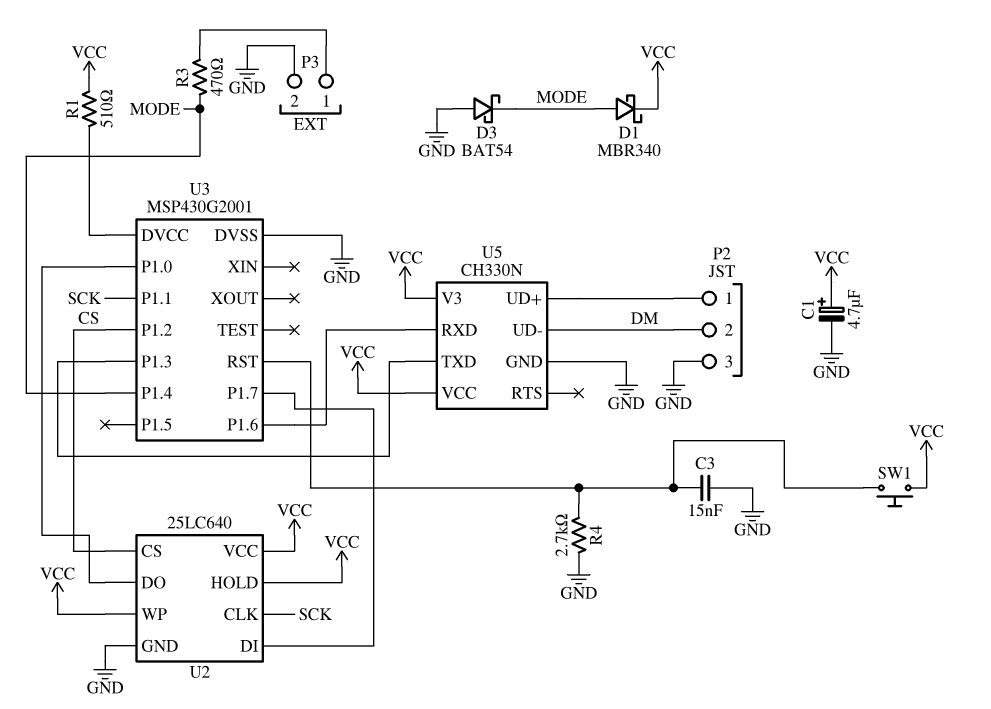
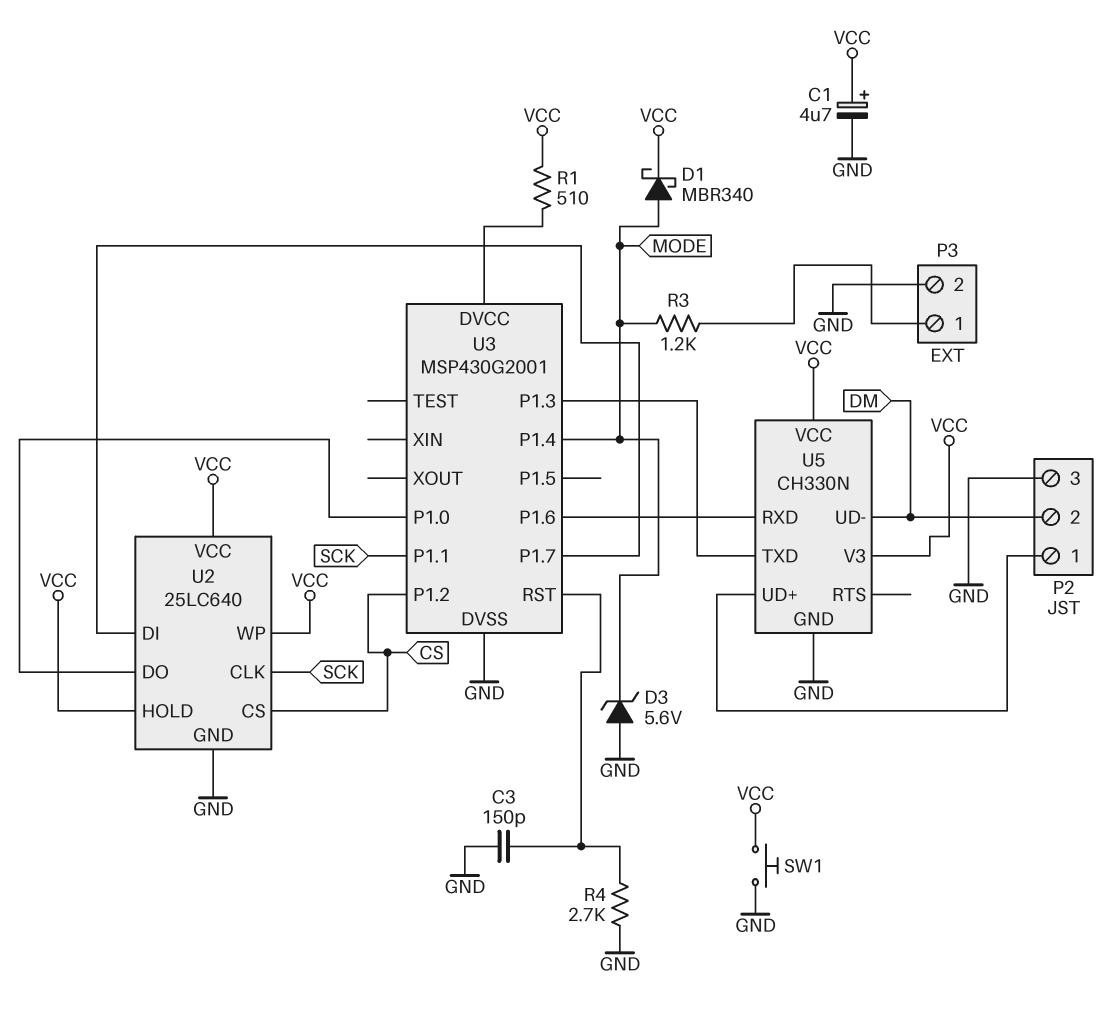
C3: 15nF (GND, U3/RST) -> 150pF (GND, U3/RST)
D3: schottky BAT54 (A GND, K MODE) -> zener 5.6V (A GND, K MODE)
R3: 470 (MODE, P3/1) -> 1.2k (MODE, P3/1)
SW1: button (U3/RST, VCC) -> button (GND, VCC)

